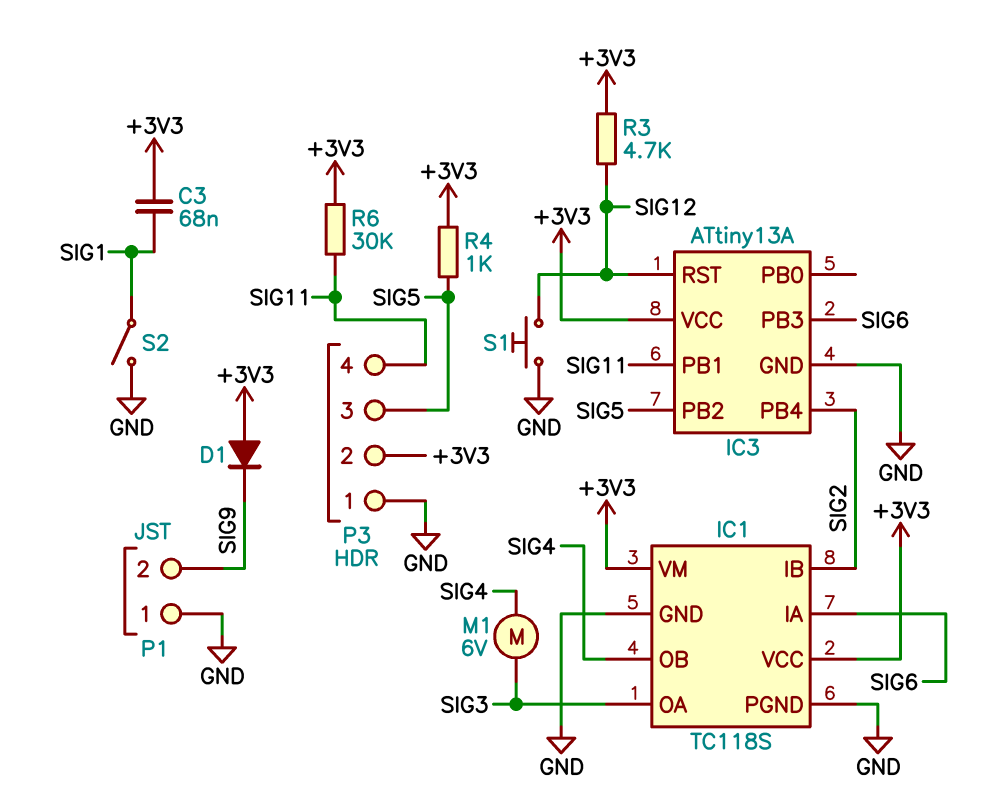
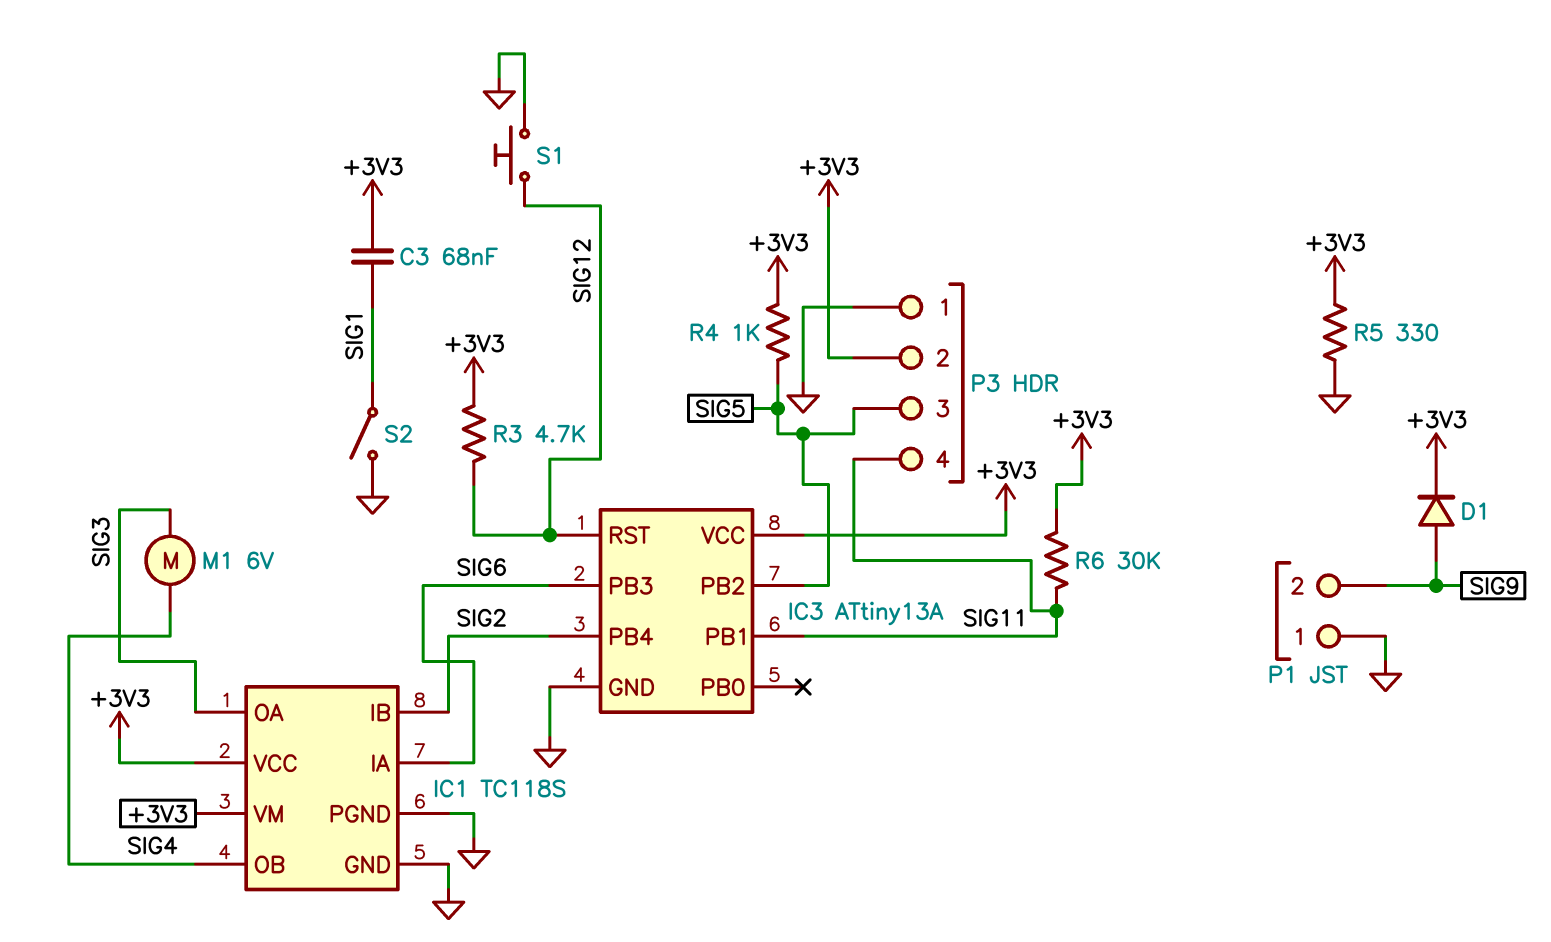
D1: diode (A +3V3, K SIG9) -> diode (A SIG9, K +3V3)
R5: none -> 330 (+3V3, GND)

